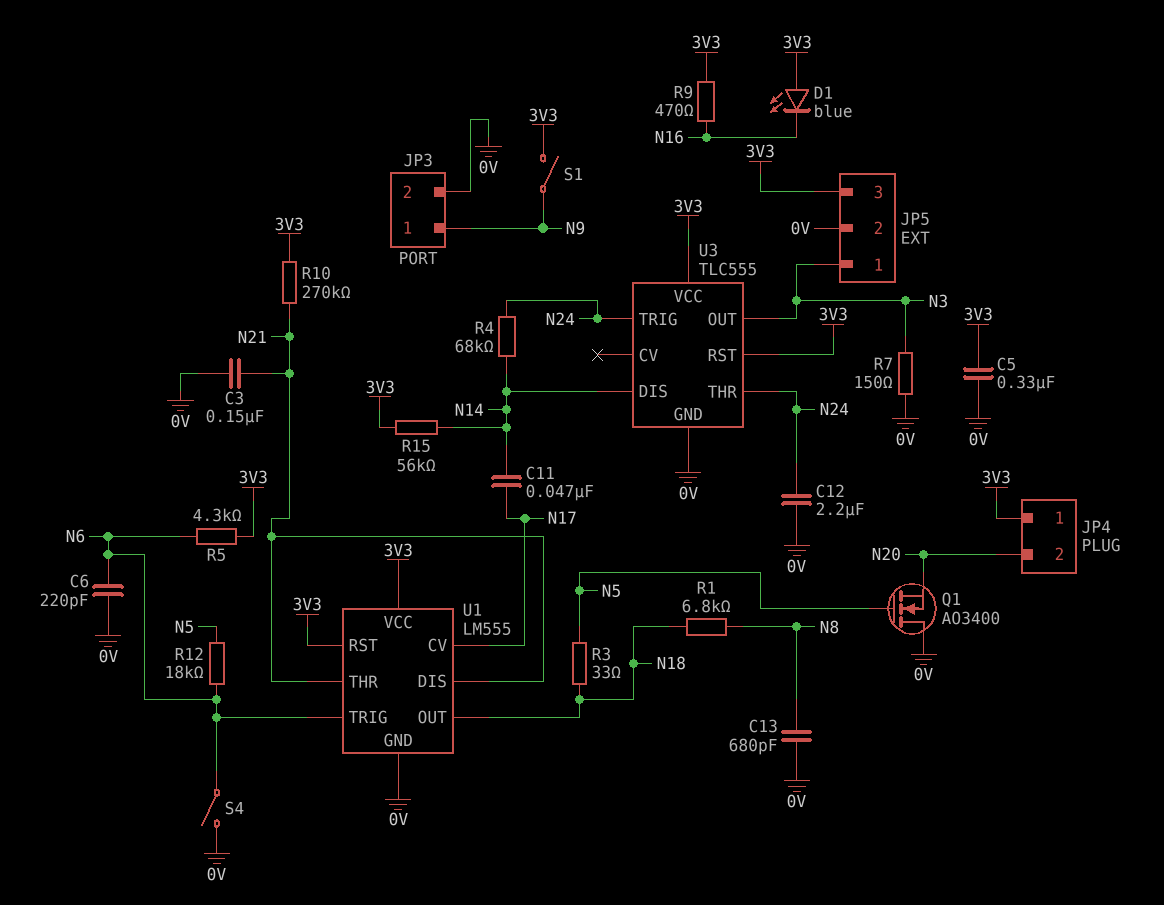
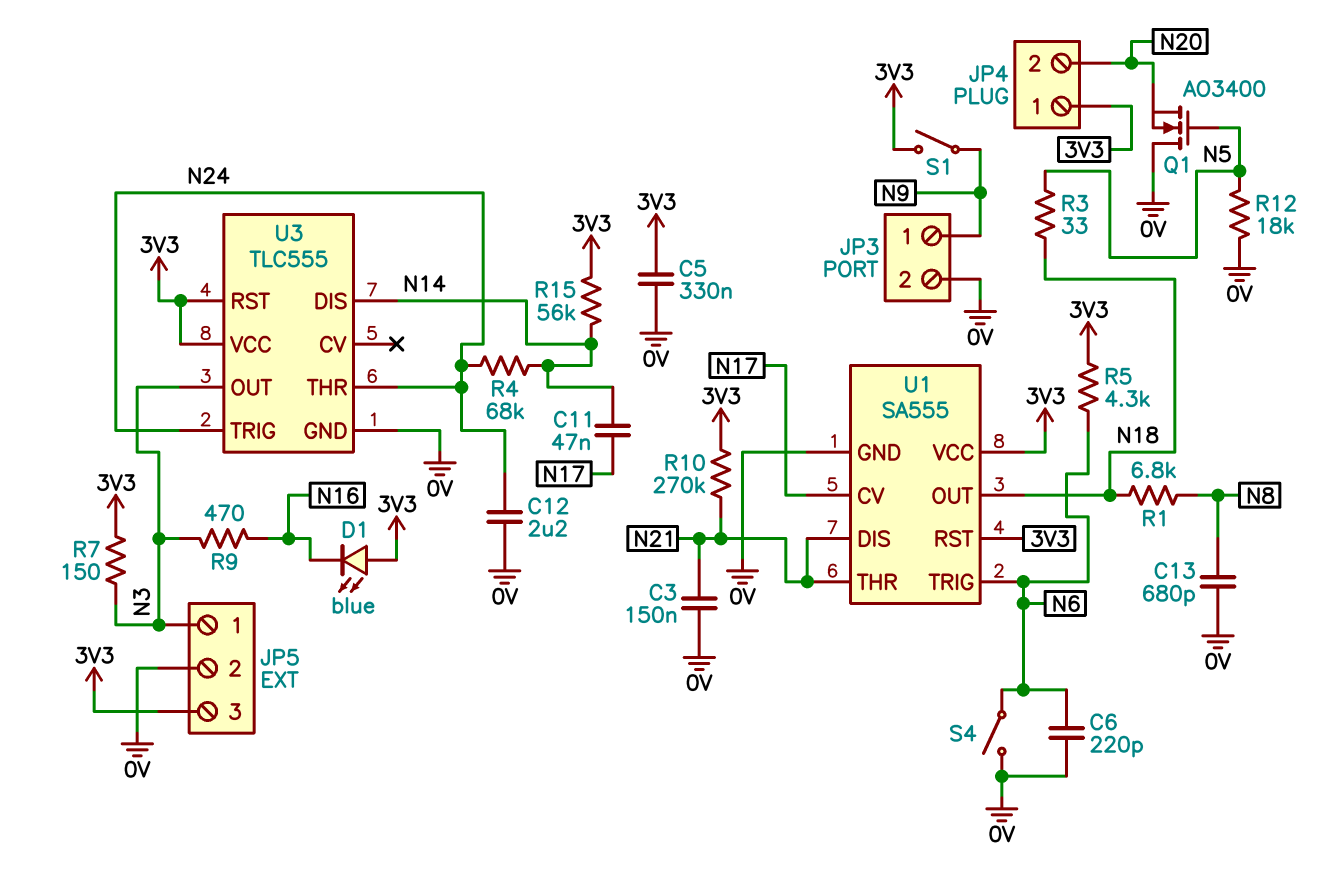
R7: 150 (0V, N3) -> 150 (3V3, N3)
R9: 470 (3V3, N16) -> 470 (N3, N16)
R12: 18k (N5, N6) -> 18k (0V, N5)
U1: LM555 -> SA555

